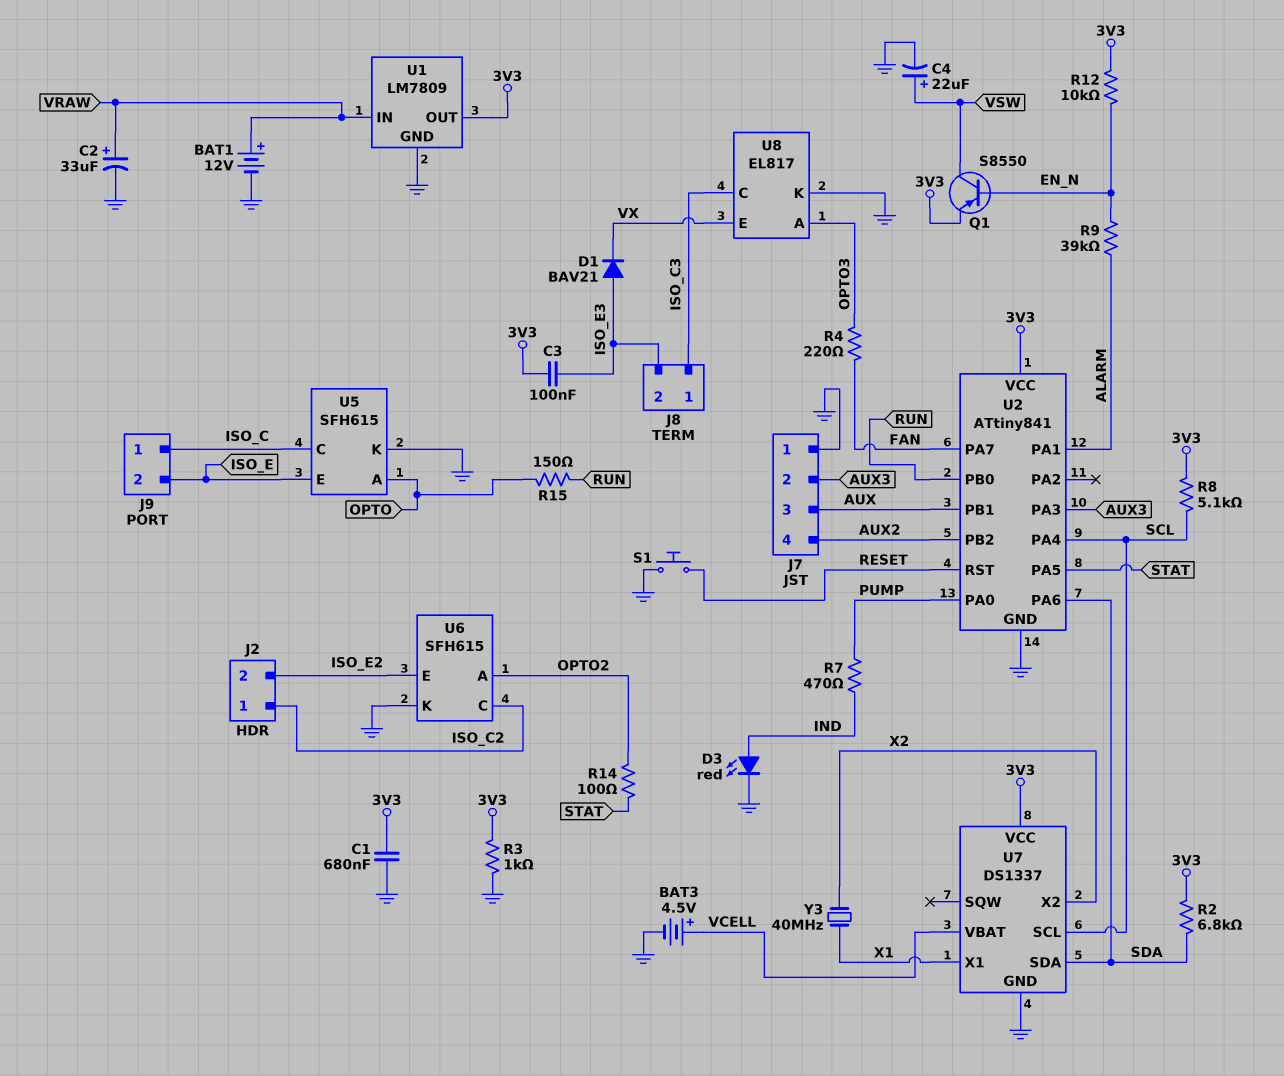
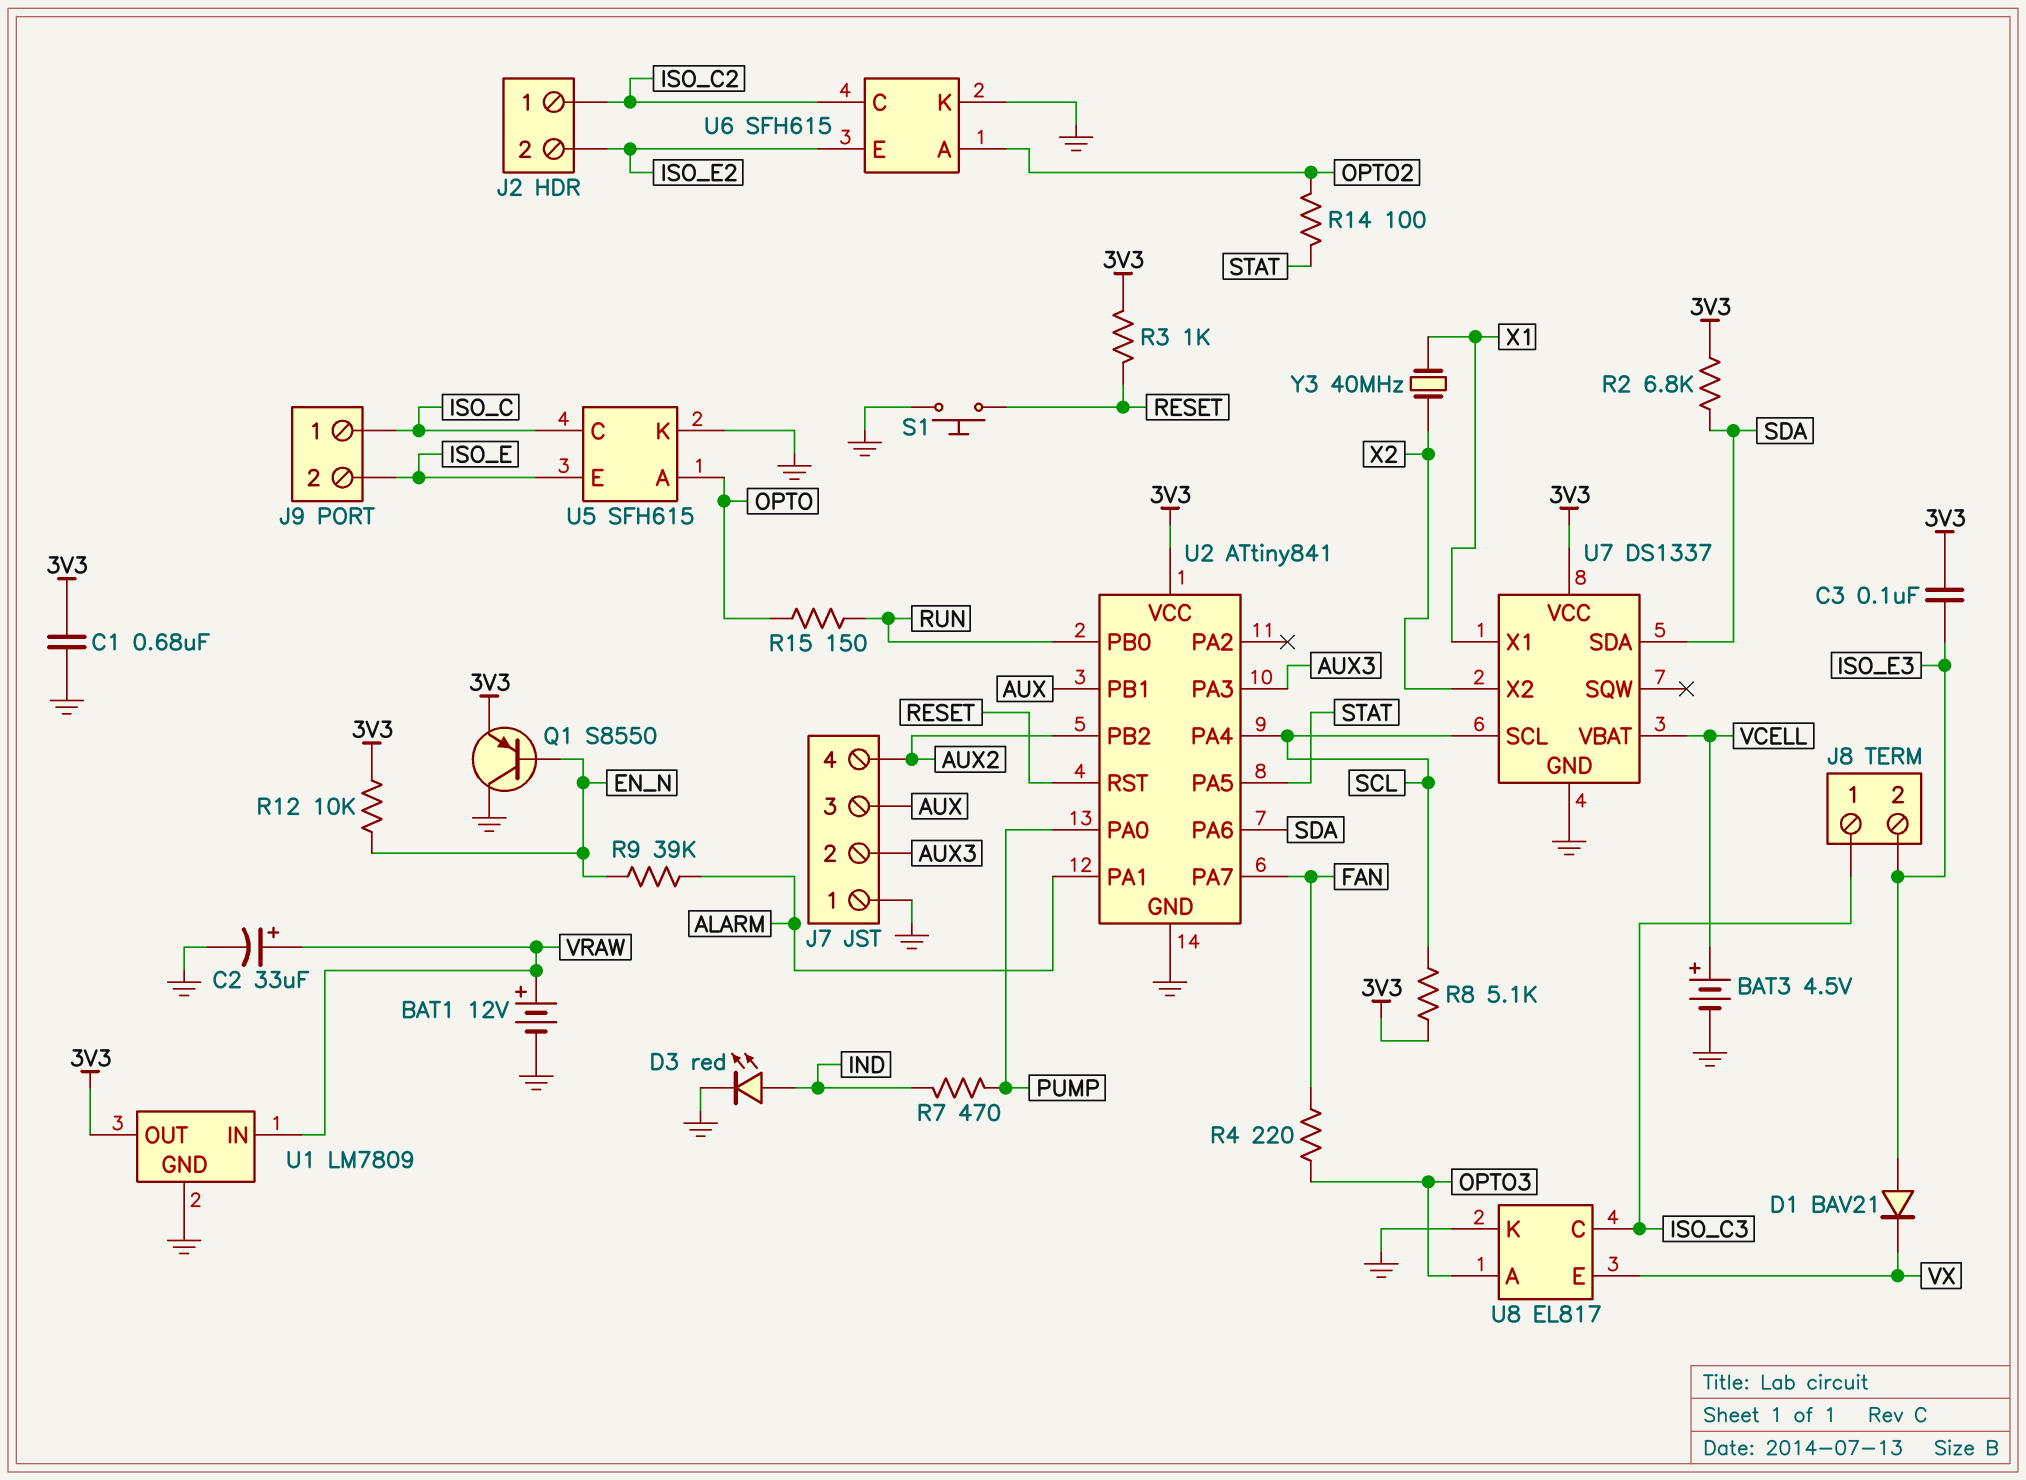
C4: 22uF (plus VSW, minus GND) -> none
Q1: PNP S8550 (B EN_N, C VSW, E 3V3) -> PNP S8550 (B EN_N, C GND, E 3V3)
R3: 1k (3V3, GND) -> 1k (3V3, RESET)

